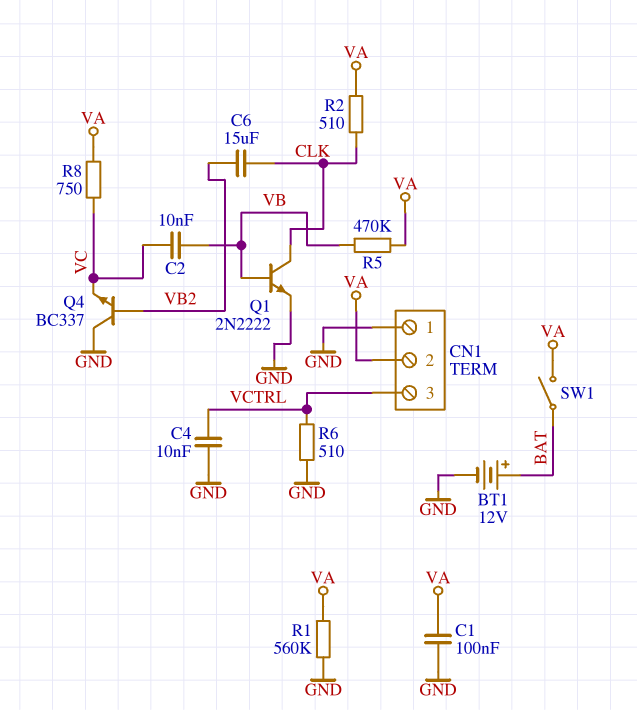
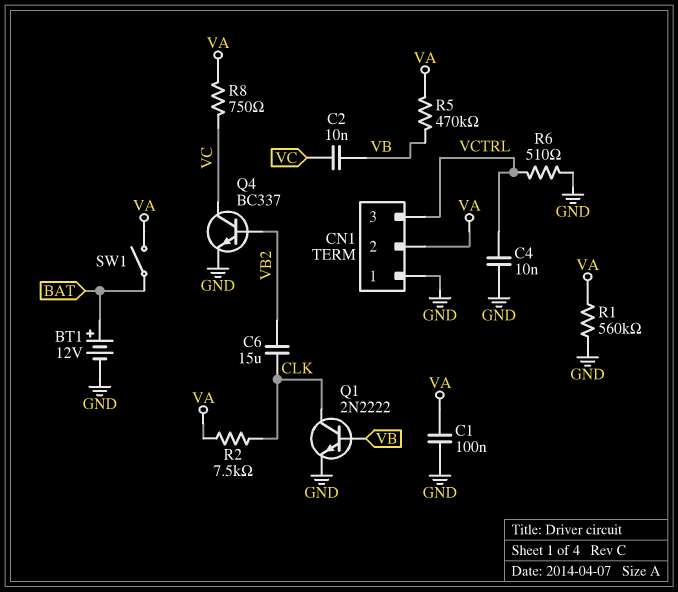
Q4: NPN BC337 (B VB2, C GND, E VC) -> NPN BC337 (B VB2, C VC, E GND)
R2: 510 (CLK, VA) -> 7.5k (CLK, VA)

